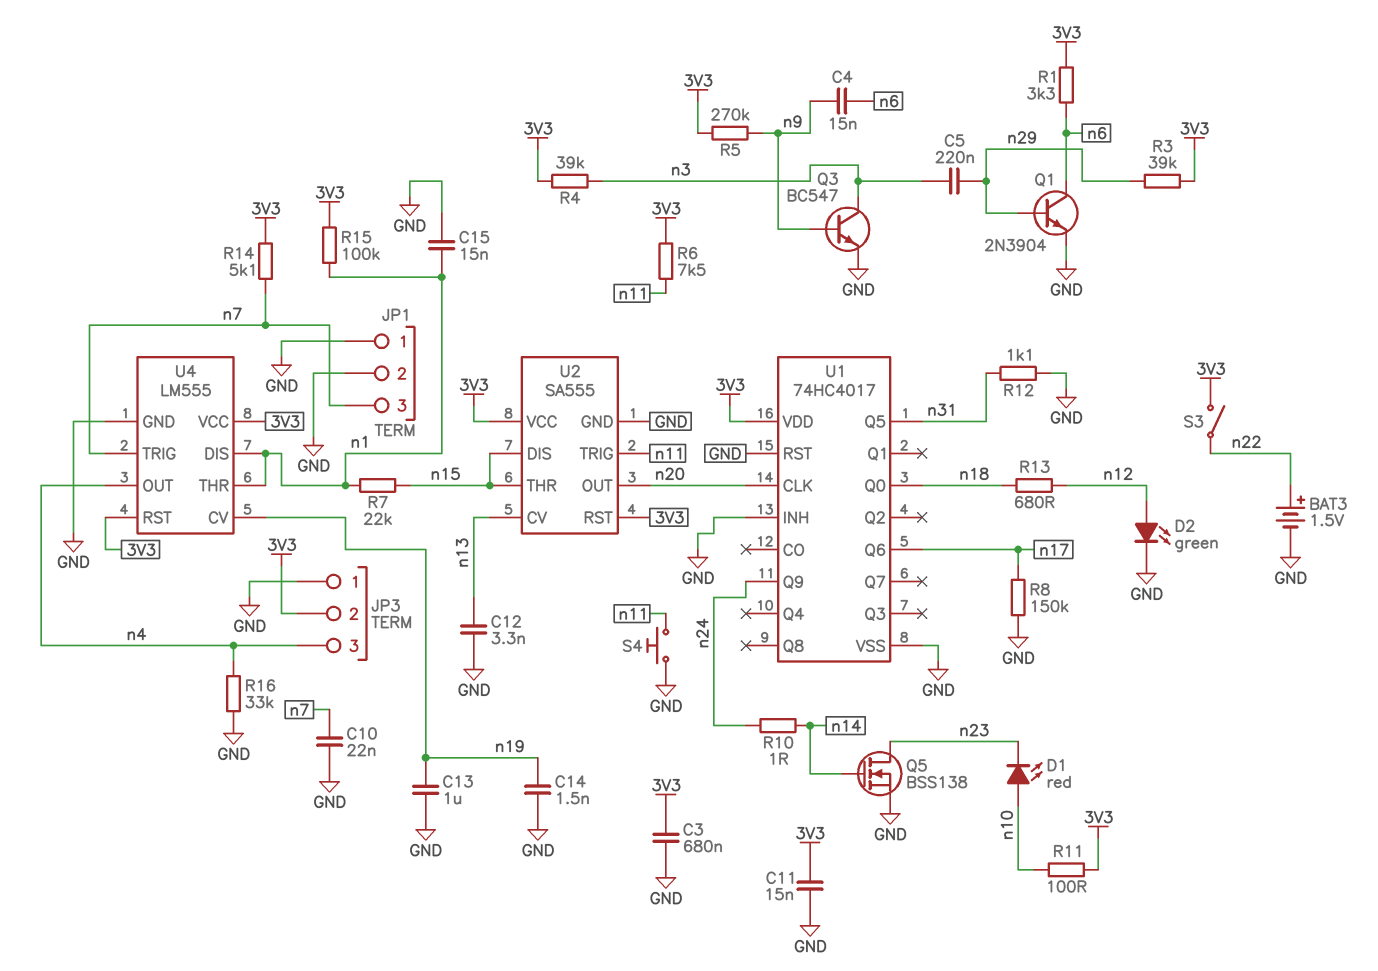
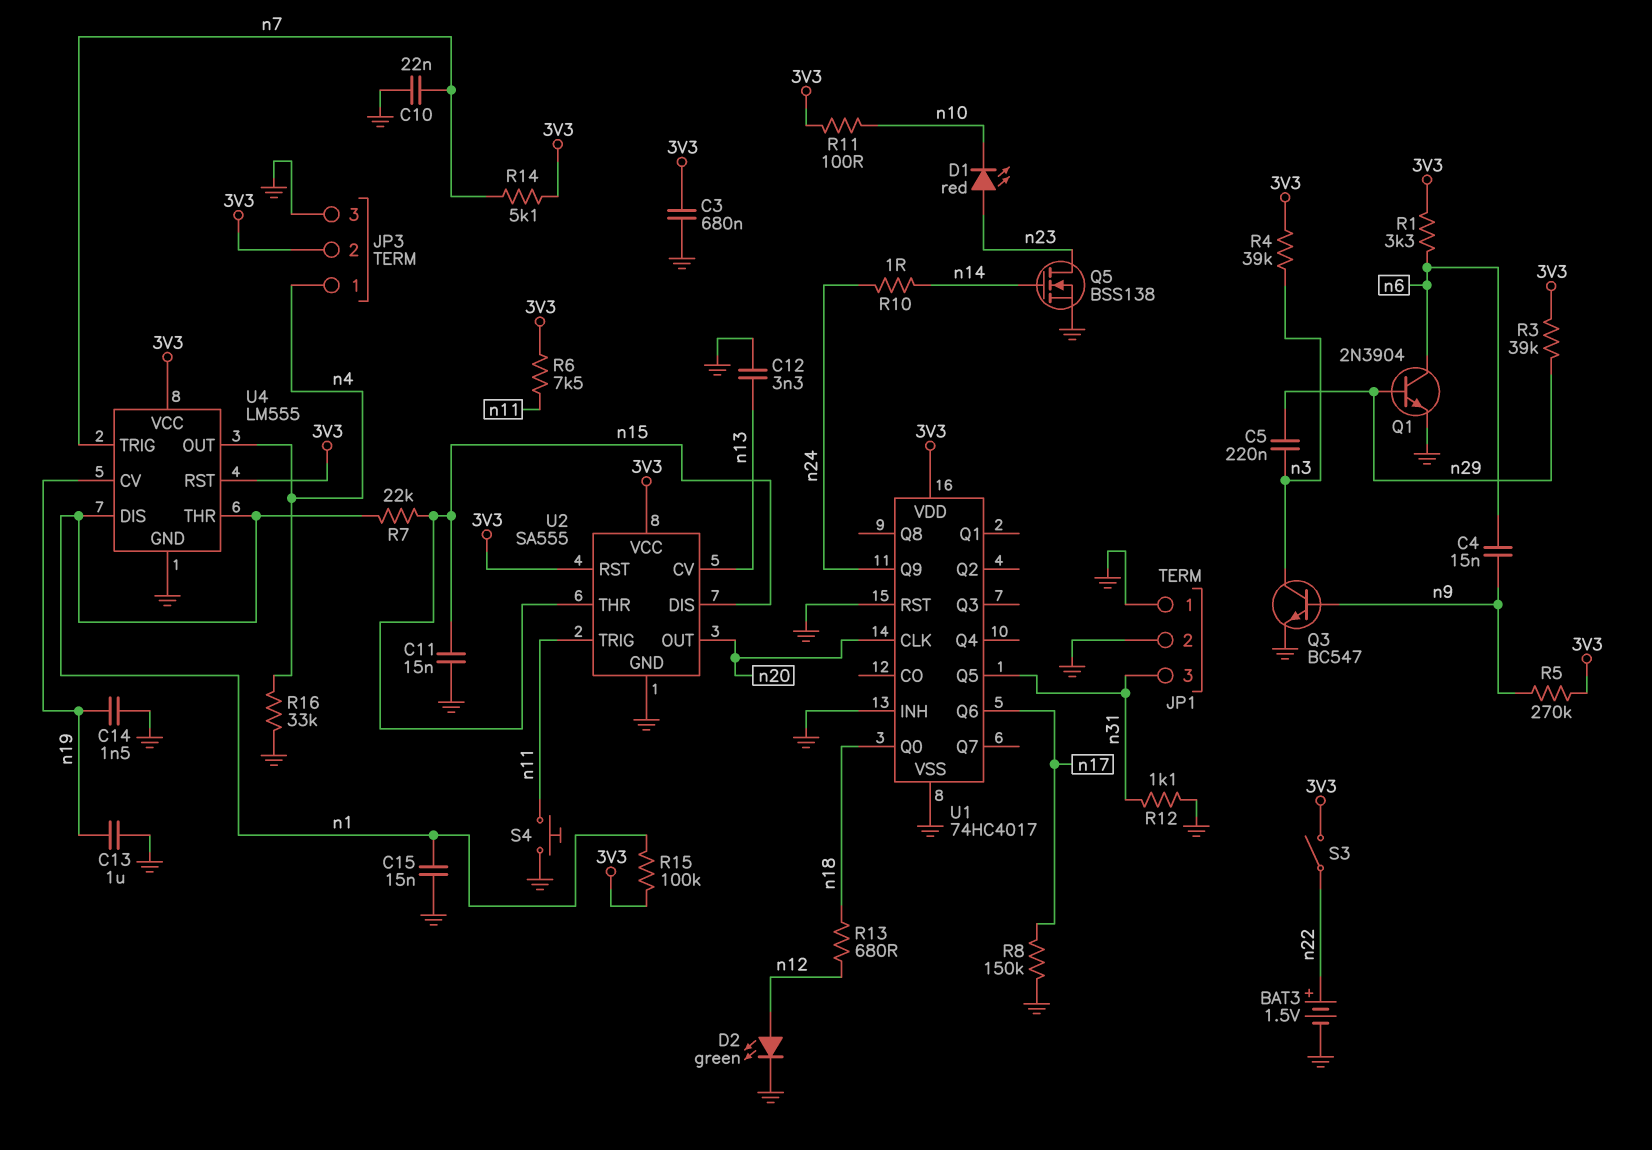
C11: 15nF (3V3, GND) -> 15nF (GND, n15)
D1: LED red (A n10, K n23) -> LED red (A n23, K n10)
JP1 pin 3: n7 -> n31
JP3 pin 1: GND -> n4
JP3 pin 3: n4 -> GND

